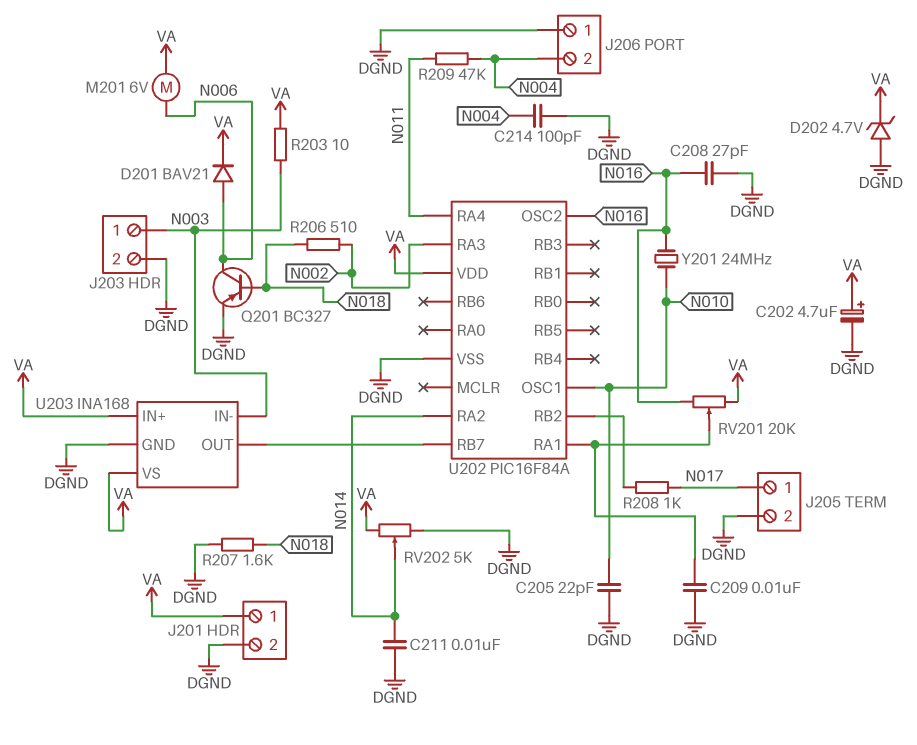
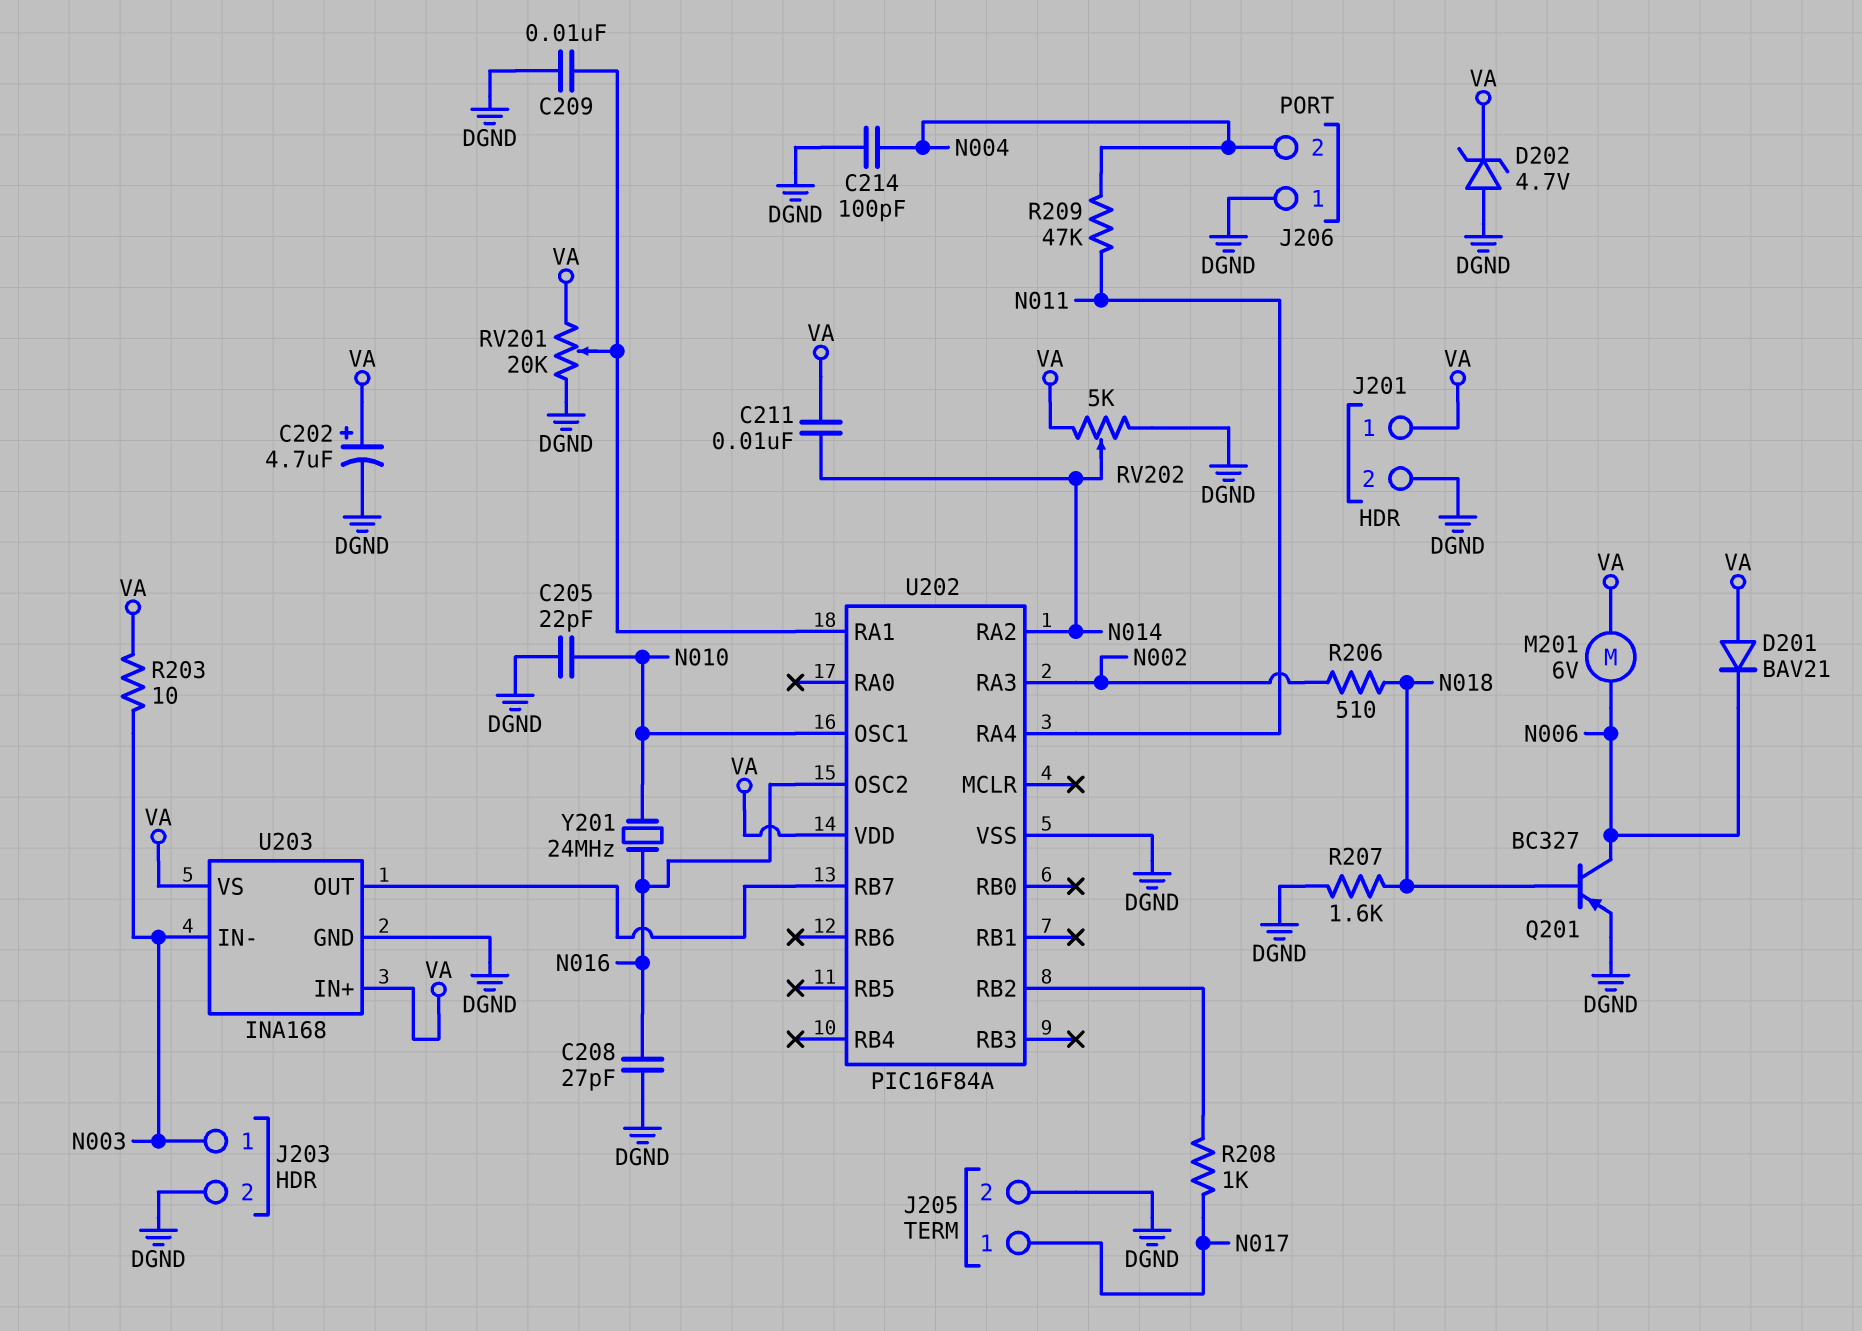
C211: 10nF (DGND, N014) -> 10nF (N014, VA)
D201: diode BAV21 (A N006, K VA) -> diode BAV21 (A VA, K N006)
RV201: 20k (N016, VA, wiper U202/RA1) -> 20k (DGND, VA, wiper U202/RA1)

